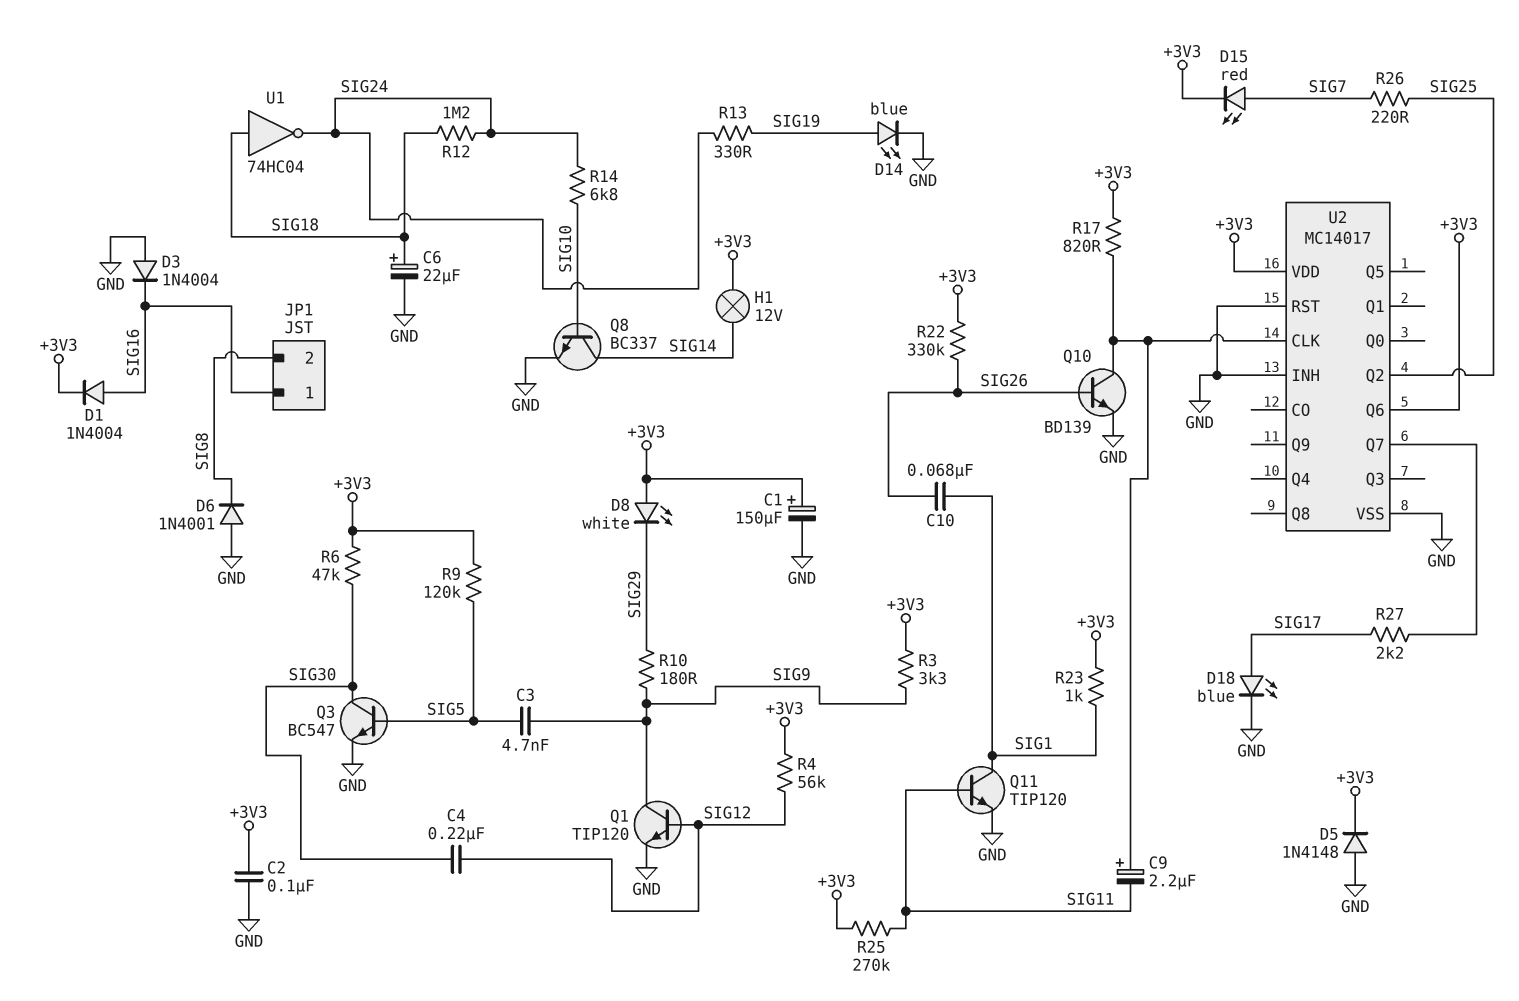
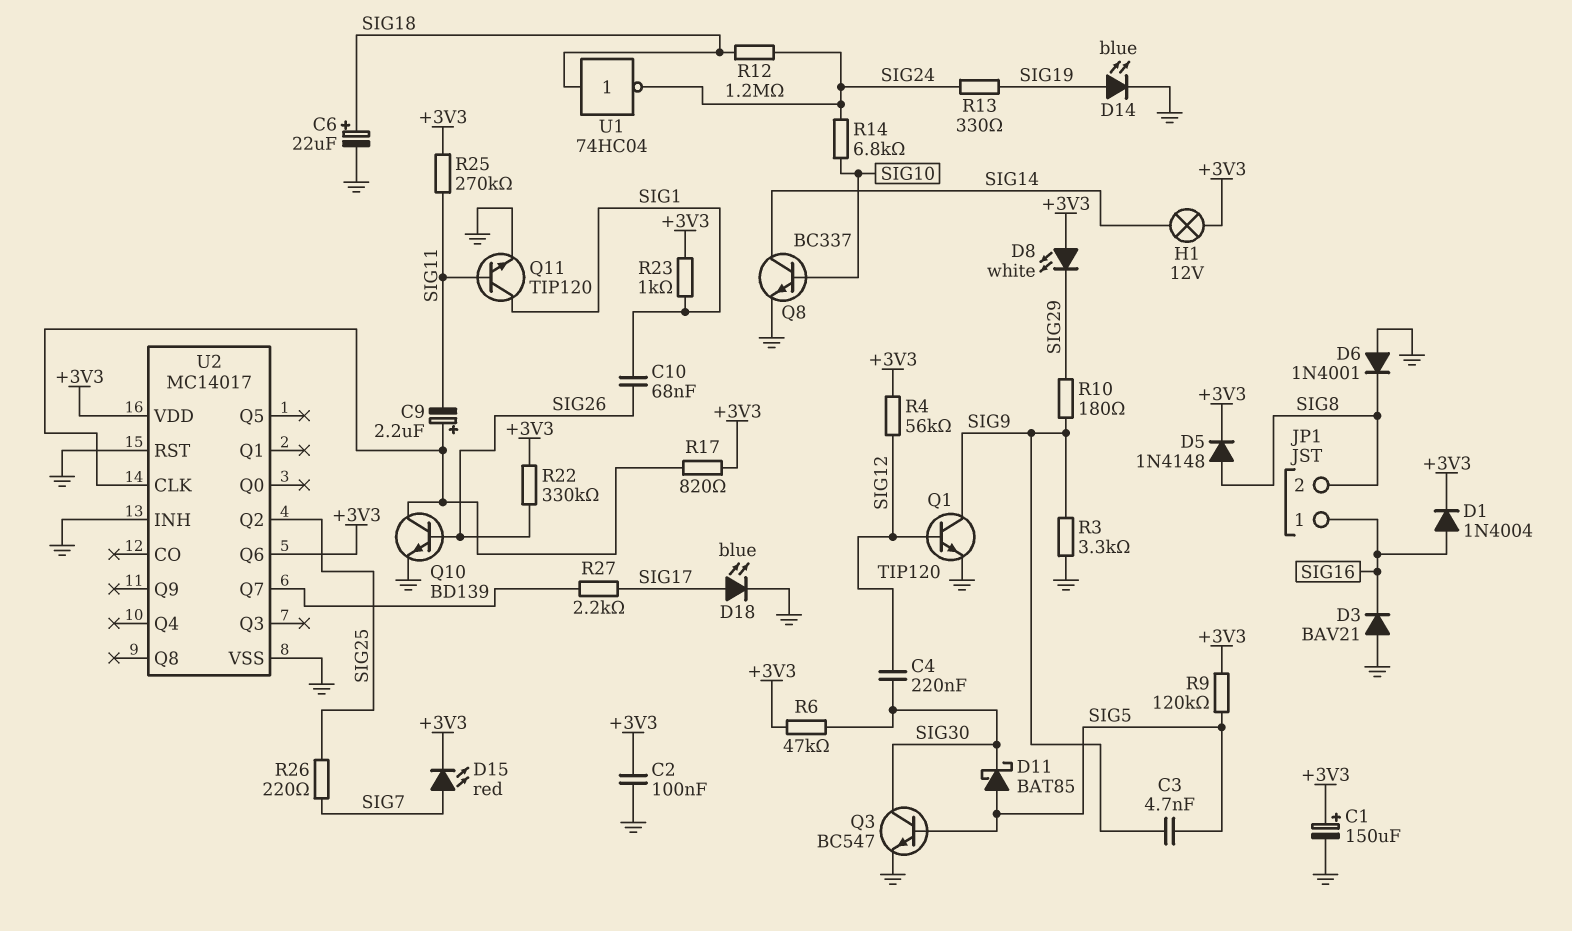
D3: diode 1N4004 (A GND, K SIG16) -> diode BAV21 (A GND, K SIG16)
D5: diode 1N4148 (A GND, K +3V3) -> diode 1N4148 (A SIG8, K +3V3)
D11: none -> schottky BAT85 (A SIG5, K SIG30)
R3: 3.3k (+3V3, SIG9) -> 3.3k (GND, SIG9)

